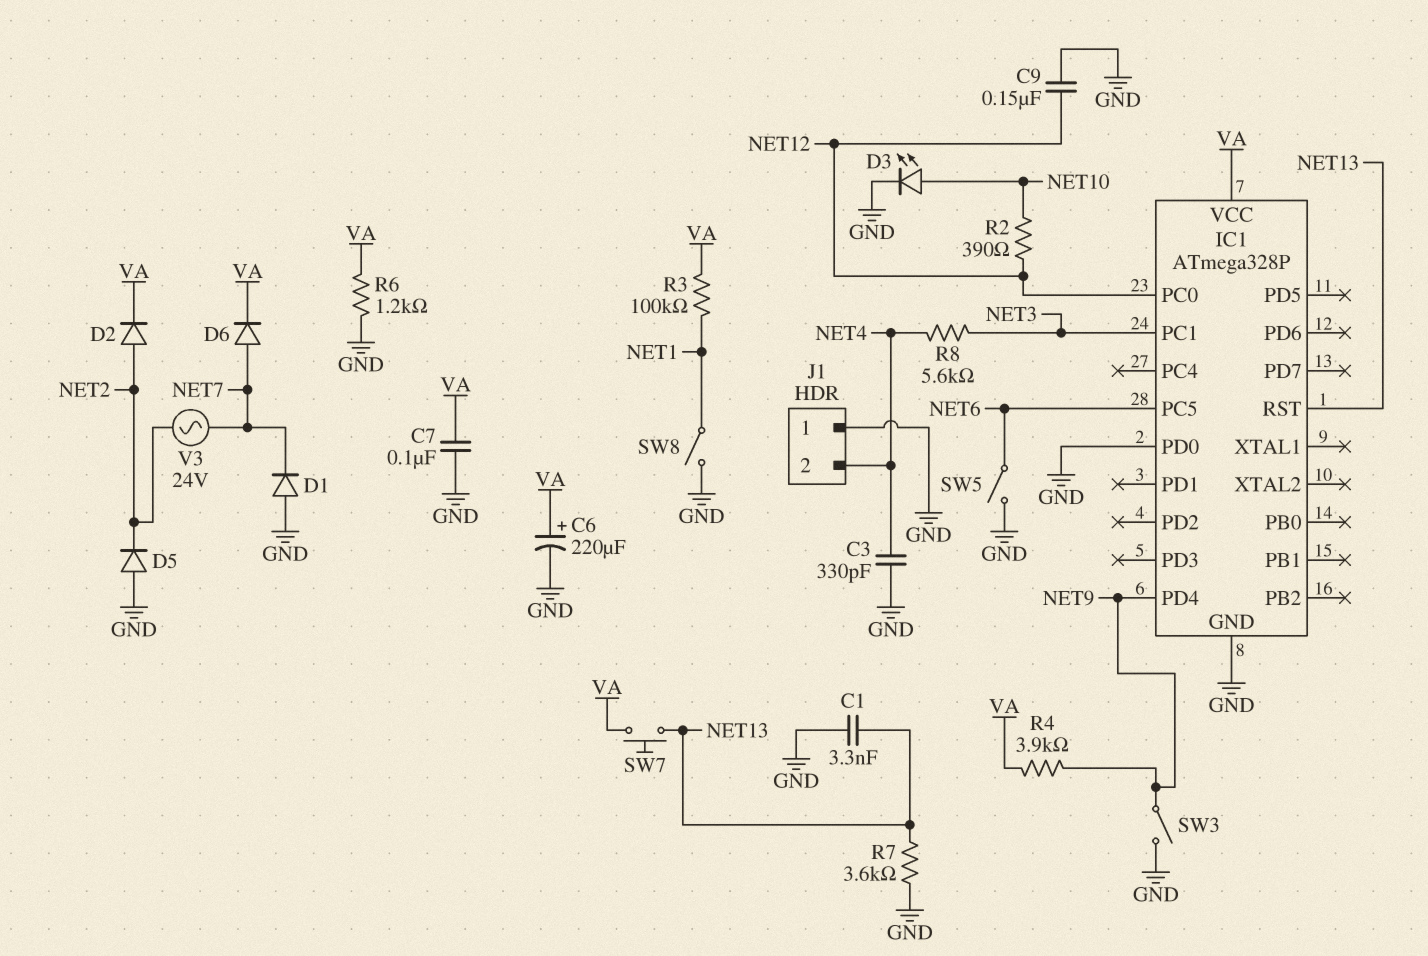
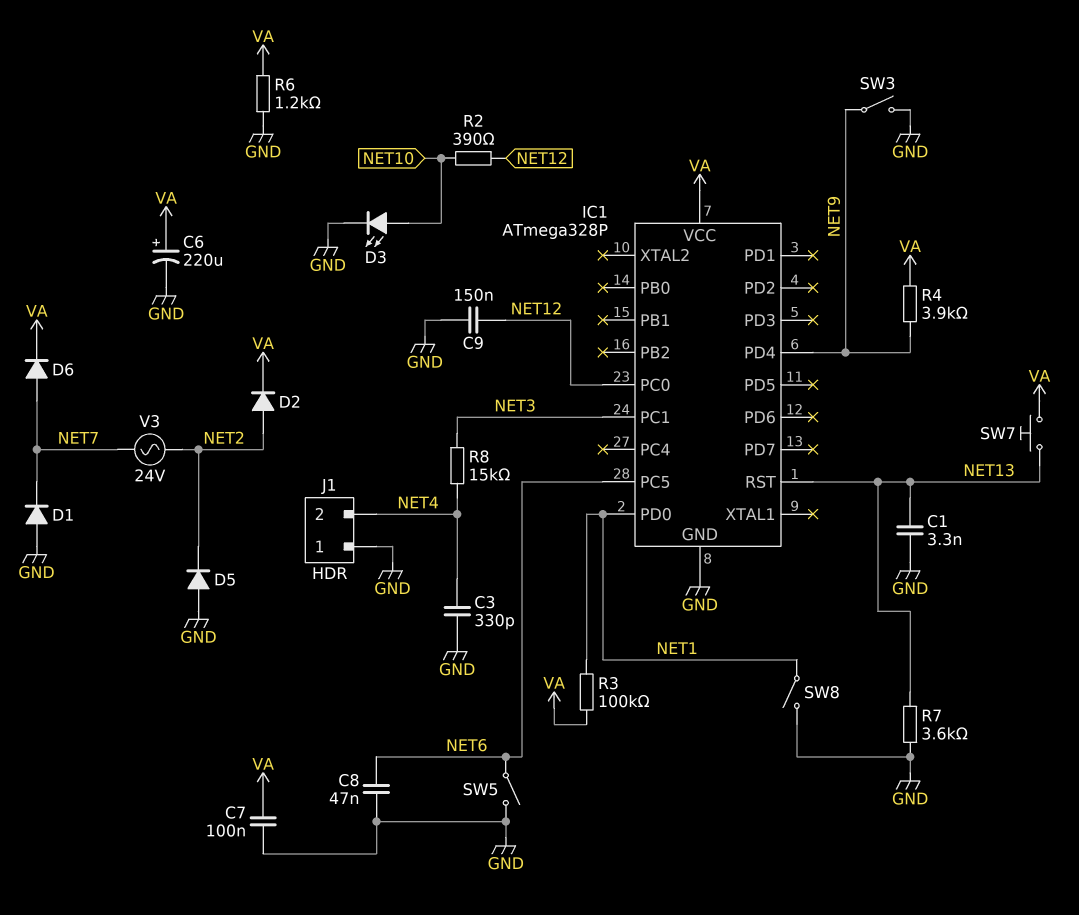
C8: none -> 47nF (GND, NET6)
IC1 pin PD0: GND -> NET1
R8: 5.6k (NET3, NET4) -> 15k (NET3, NET4)

